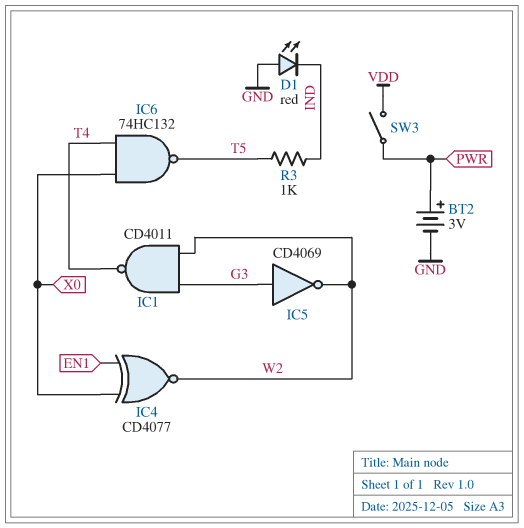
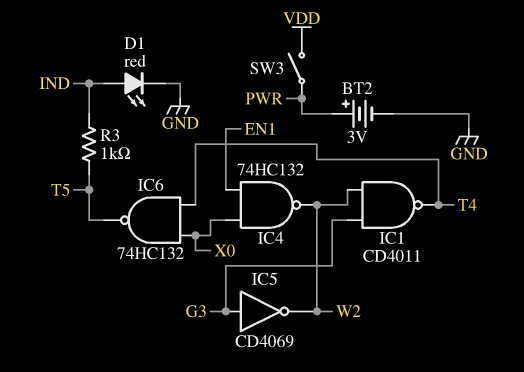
D1: LED red (A GND, K IND) -> LED red (A IND, K GND)
IC4: XNOR CD4077 (in EN1, in X0, out W2) -> NAND 74HC132 (in EN1, in X0, out W2)

